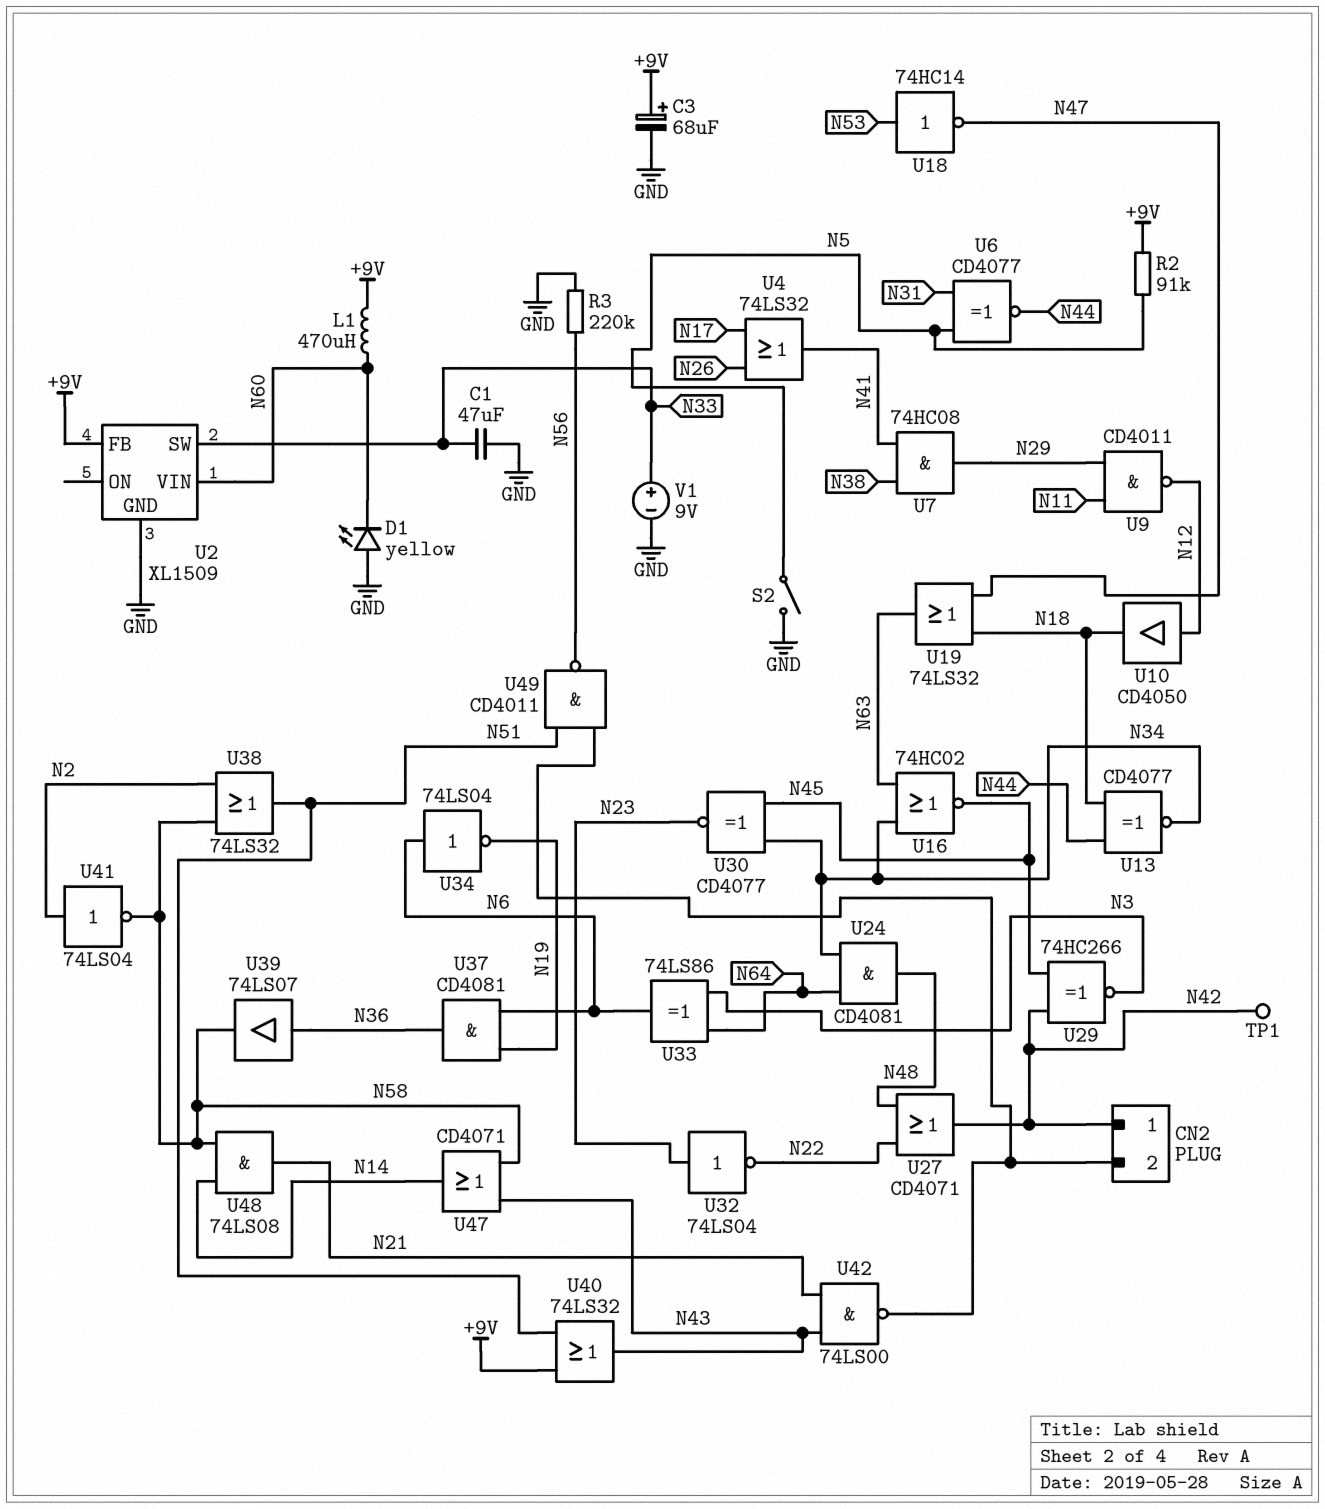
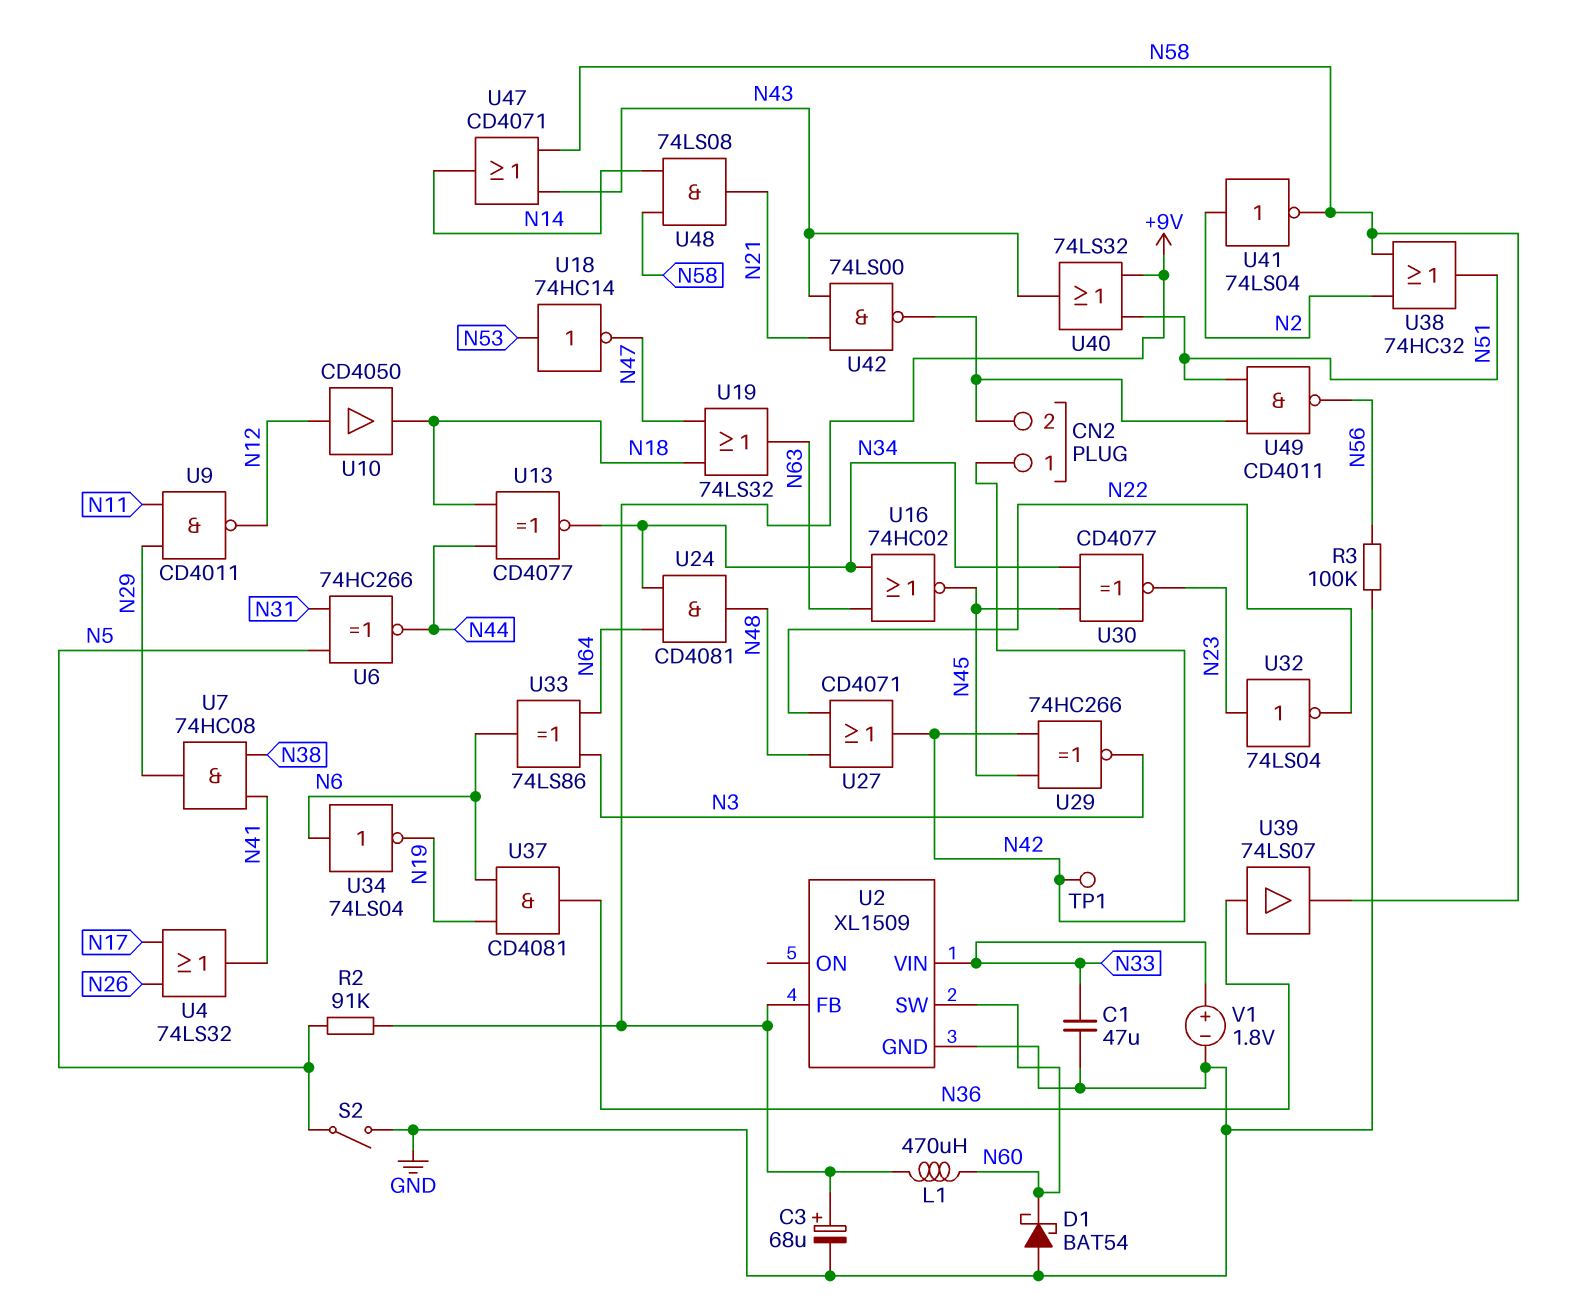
D1: LED yellow (A GND, K N60) -> schottky BAT54 (A GND, K N60)
R3: 220k (GND, N56) -> 100k (GND, N56)
U2 pin SW: N33 -> N60
U2 pin VIN: N60 -> N33
U6: XNOR CD4077 (in N5, in N31, out N44) -> XNOR 74HC266 (in N5, in N31, out N44)
U38: OR 74LS32 (in N2, in N58, out N51) -> OR 74HC32 (in N2, in N58, out N51)
V1: 9V (plus N33, minus GND) -> 1.8V (plus N33, minus GND)

